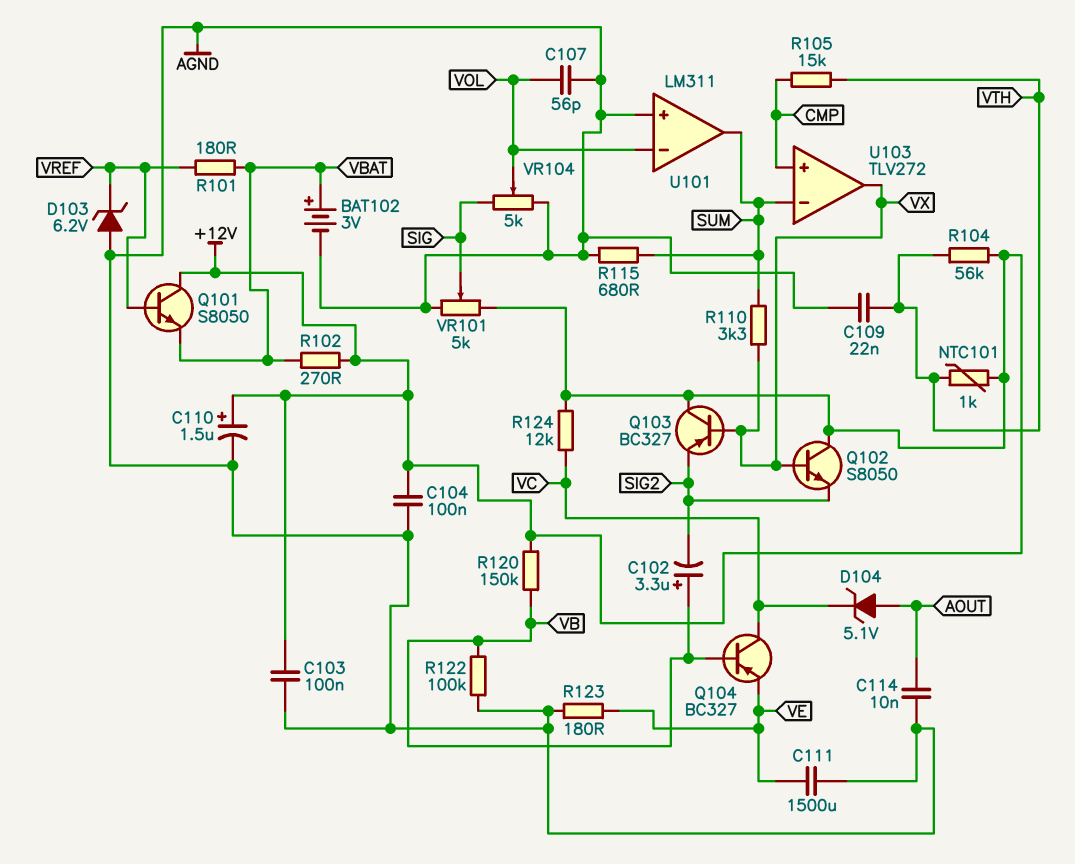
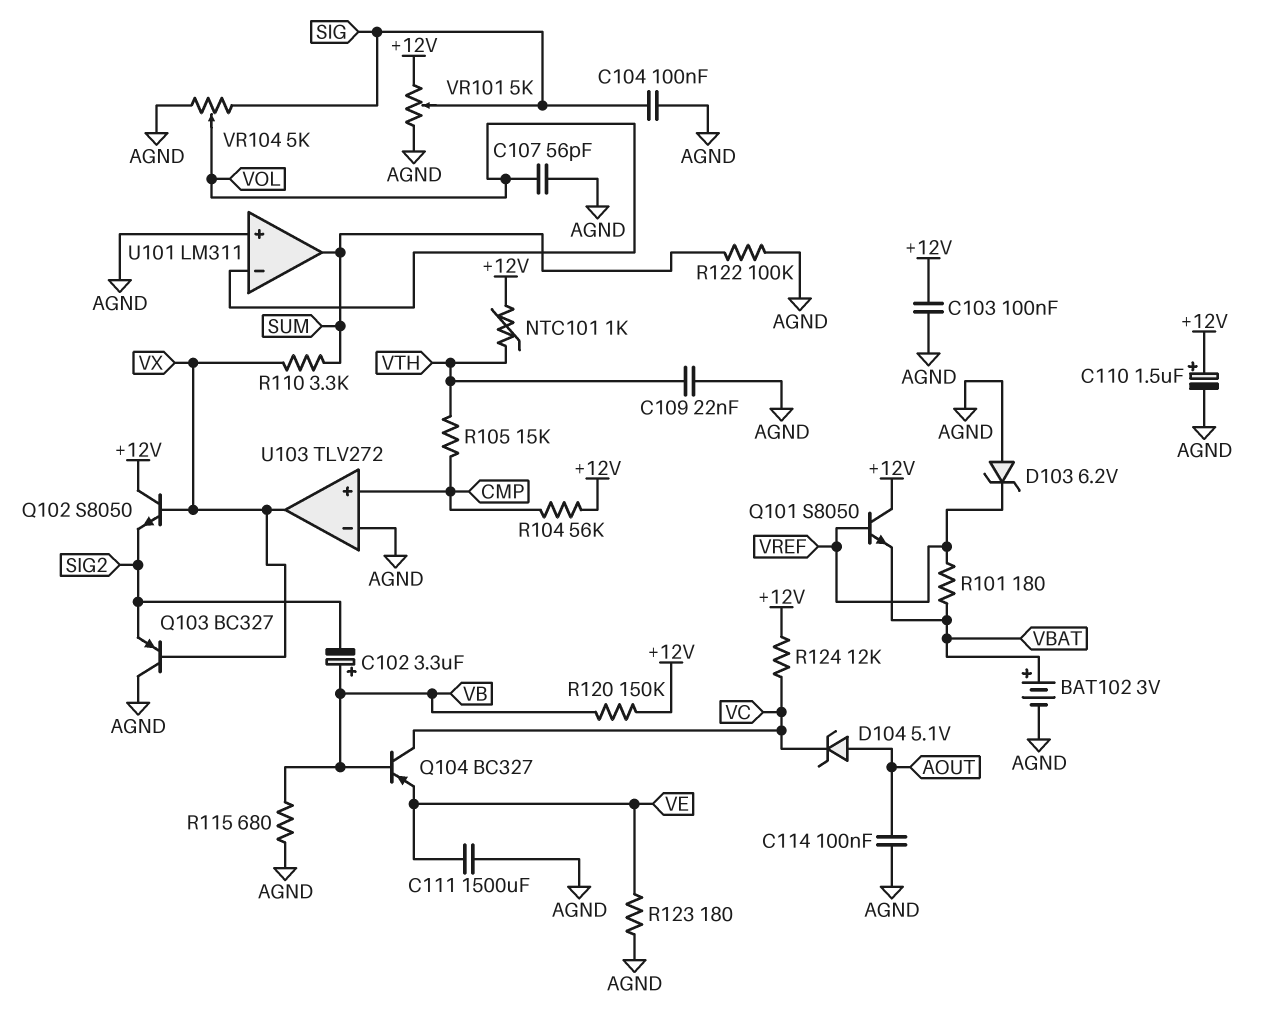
C104: 100nF (+12V, AGND) -> 100nF (AGND, SIG)
C114: 10nF (AGND, AOUT) -> 100nF (AGND, AOUT)
Q103: PNP BC327 (B VX, C +12V, E SIG2) -> PNP BC327 (B VX, C AGND, E SIG2)
R102: 270 (+12V, VBAT) -> none
R104: 56k (+12V, VTH) -> 56k (+12V, CMP)
R115: 680 (AGND, SUM) -> 680 (AGND, VB)
R122: 100k (AGND, VB) -> 100k (AGND, SUM)
U103 pin in-: SUM -> AGND

